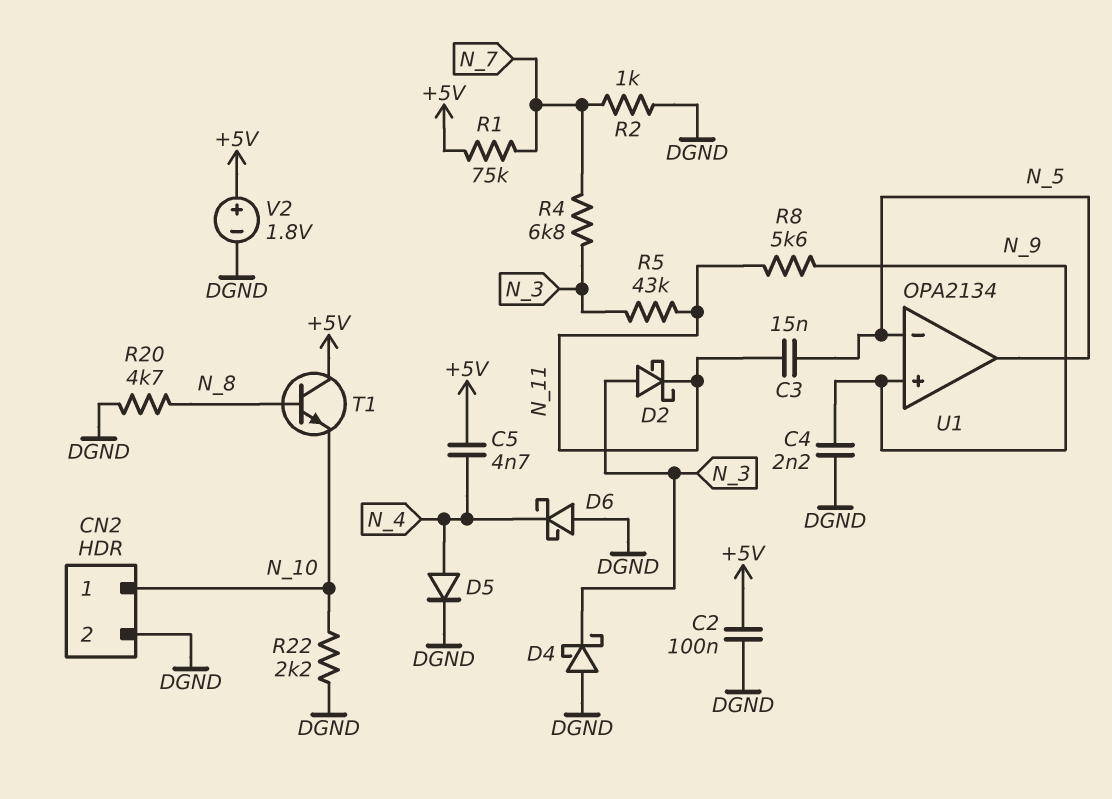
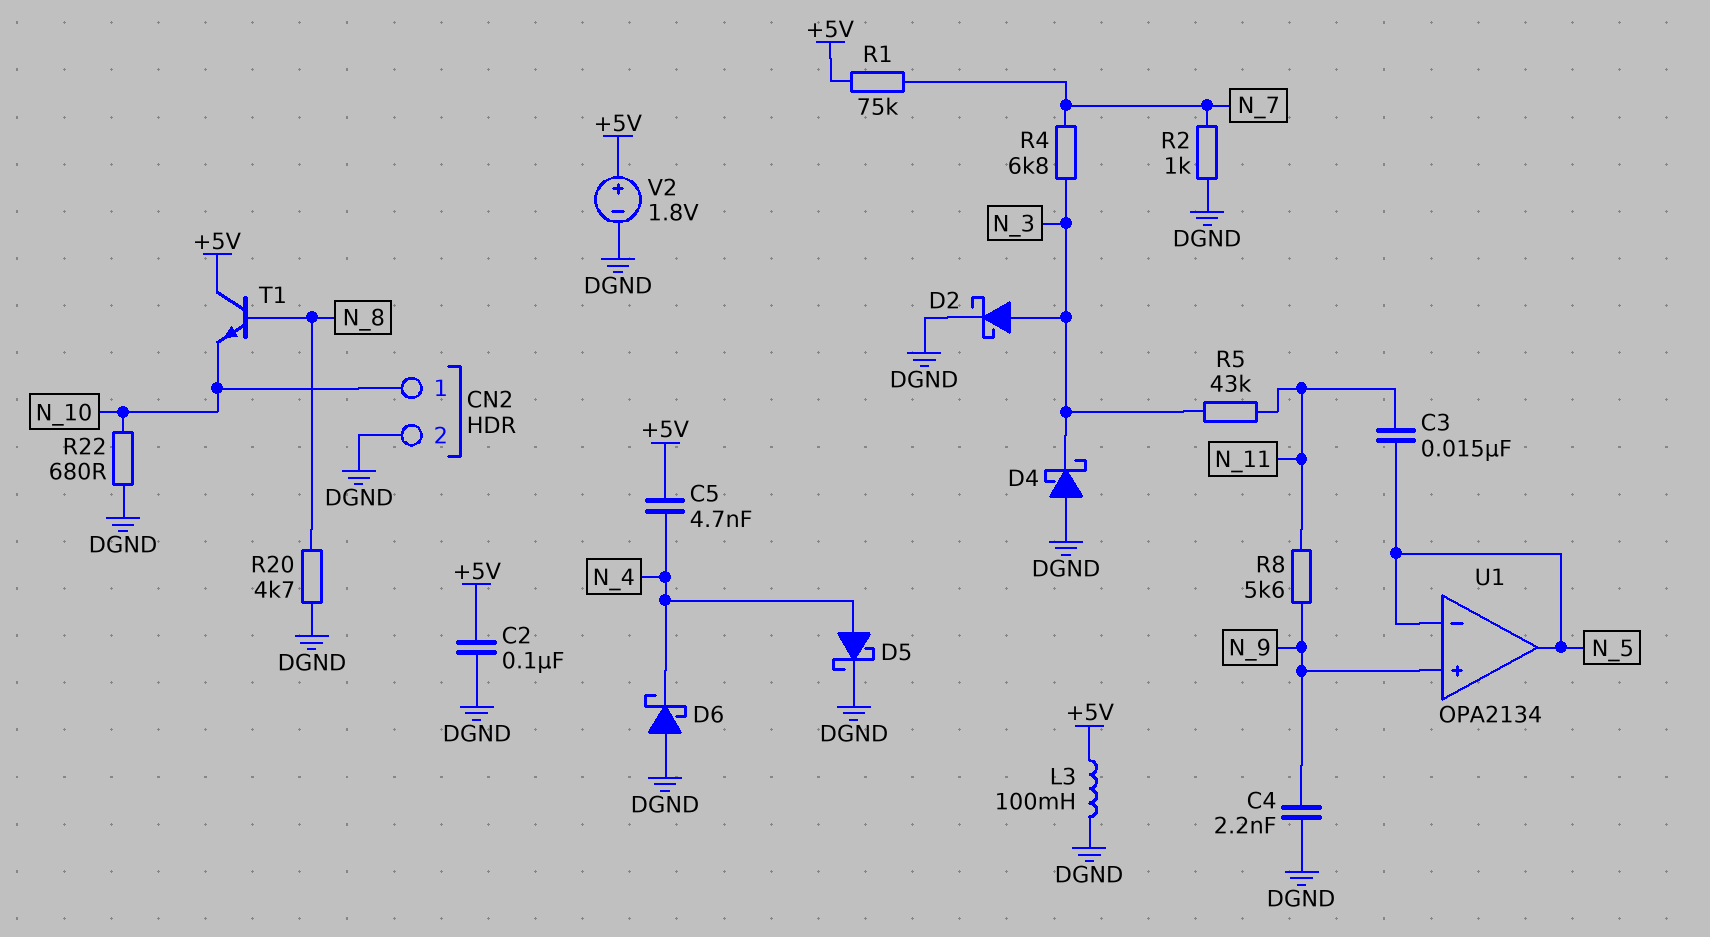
D2: schottky (A N_3, K N_11) -> schottky (A N_3, K DGND)
D5: diode (A N_4, K DGND) -> schottky (A N_4, K DGND)
L3: none -> 100mH (+5V, DGND)
R22: 2.2k (DGND, N_10) -> 680 (DGND, N_10)

